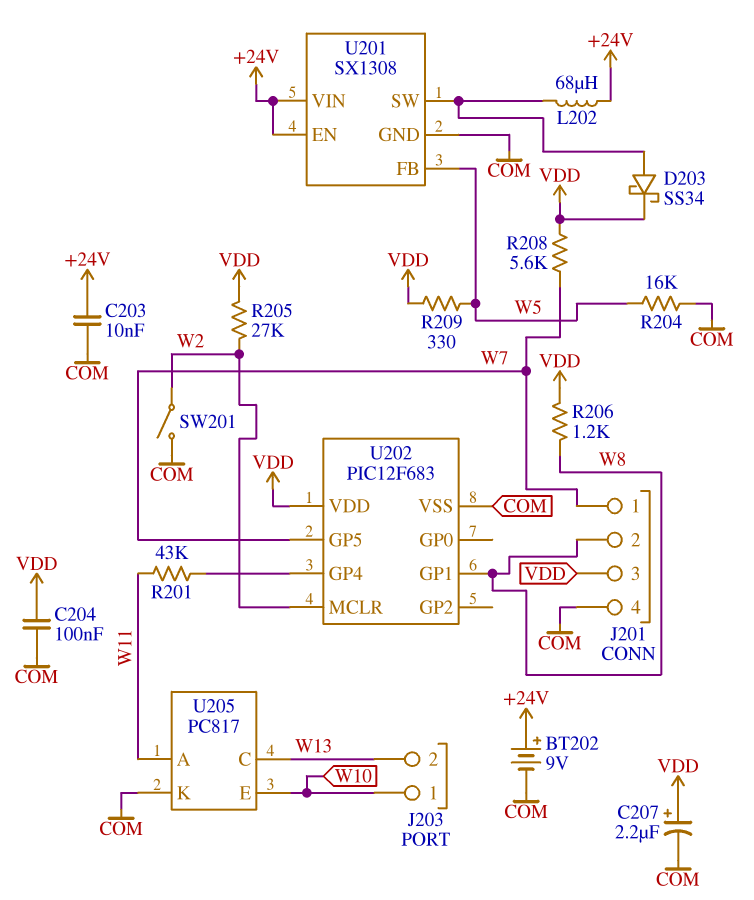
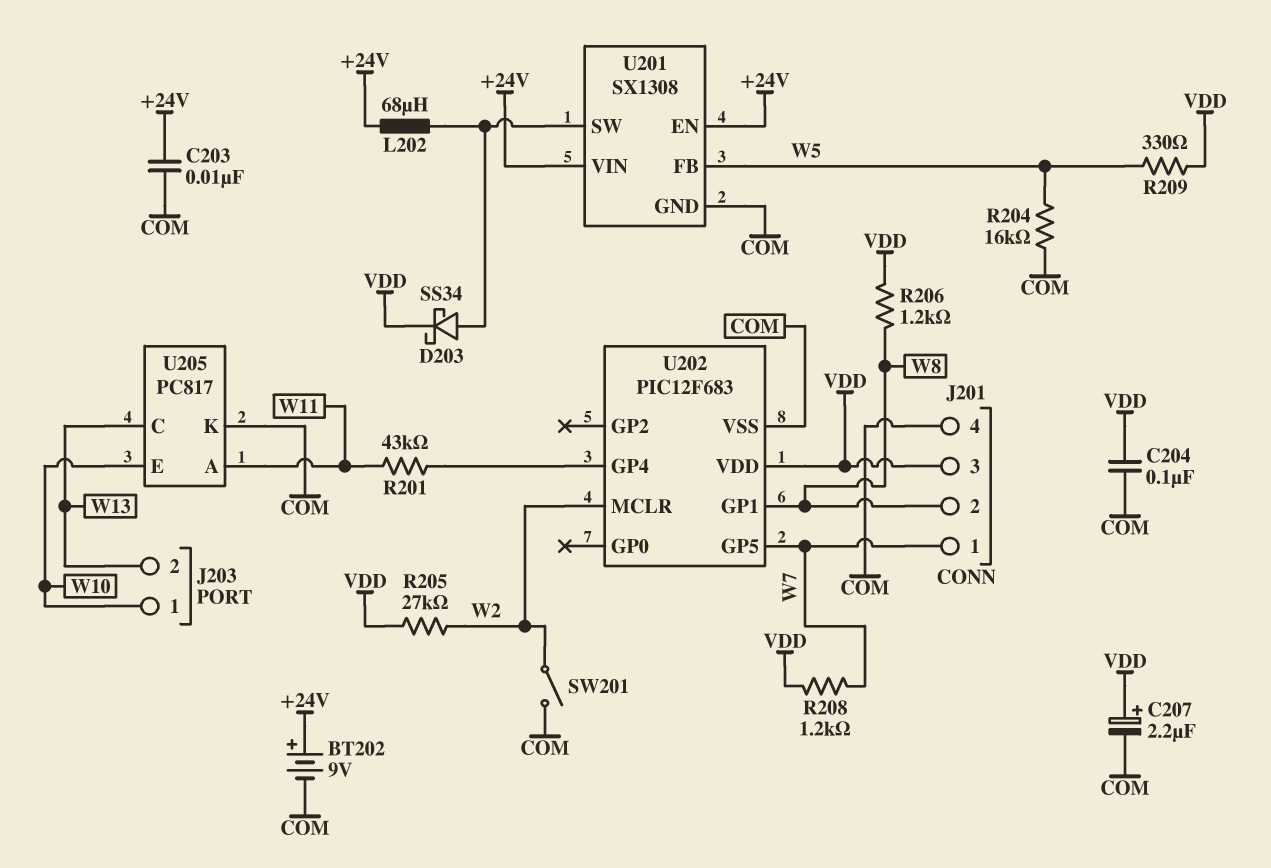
R208: 5.6k (VDD, W7) -> 1.2k (VDD, W7)

